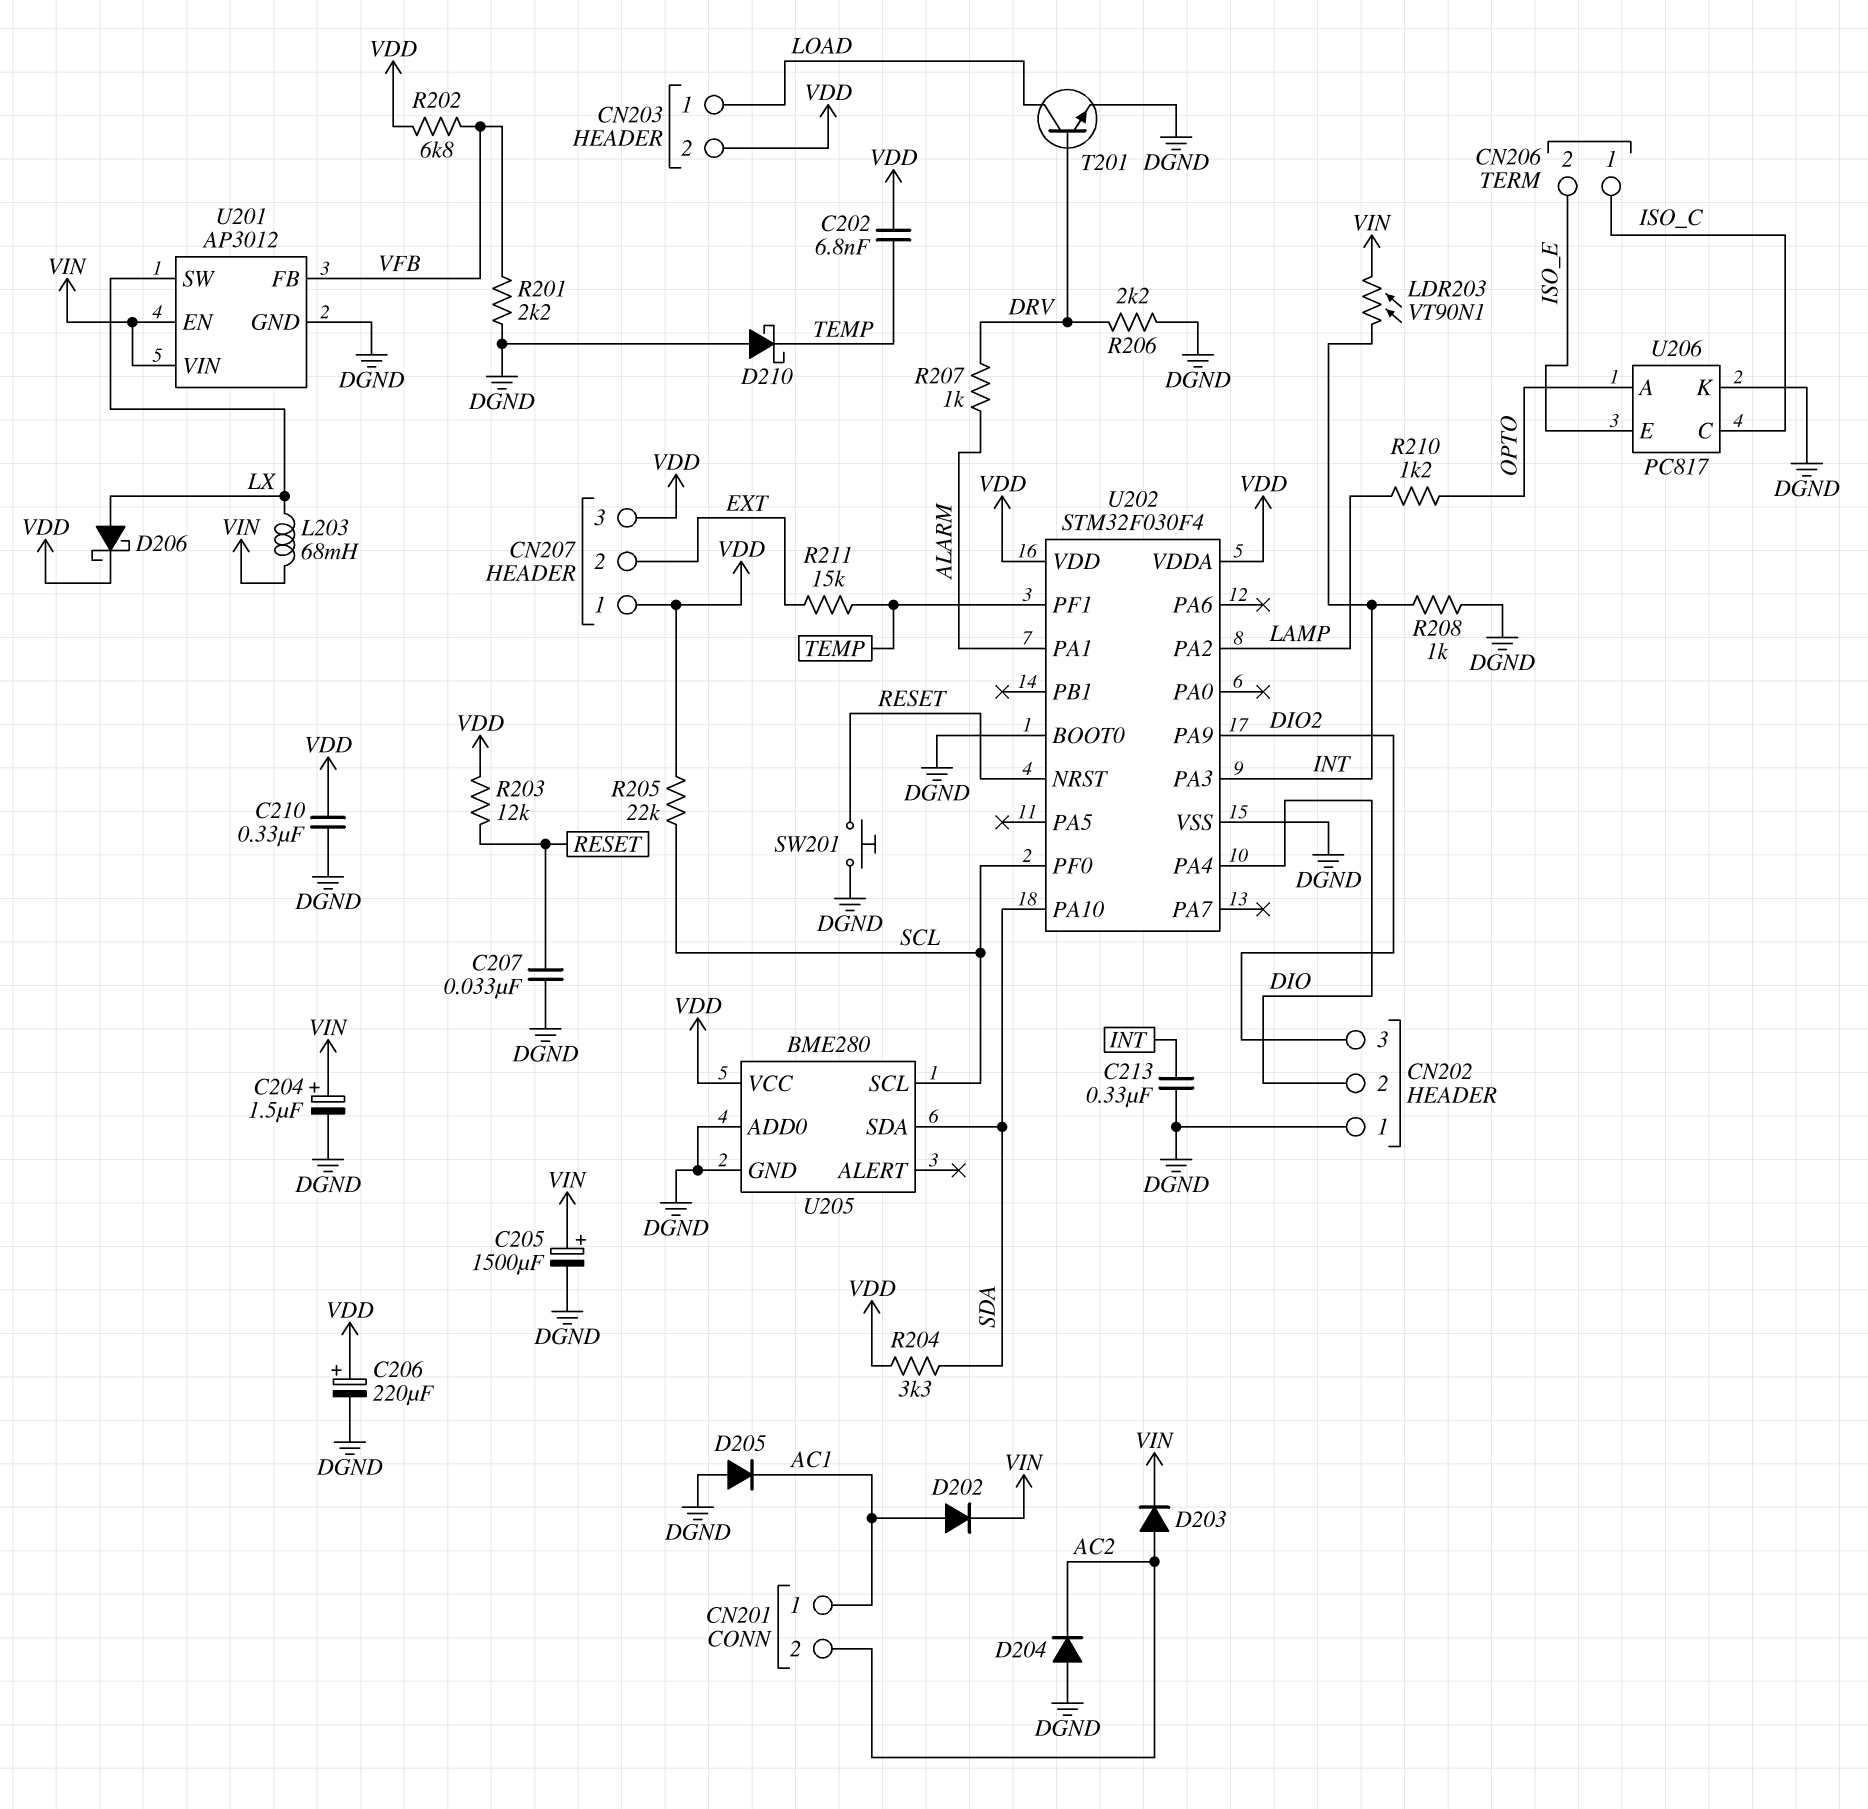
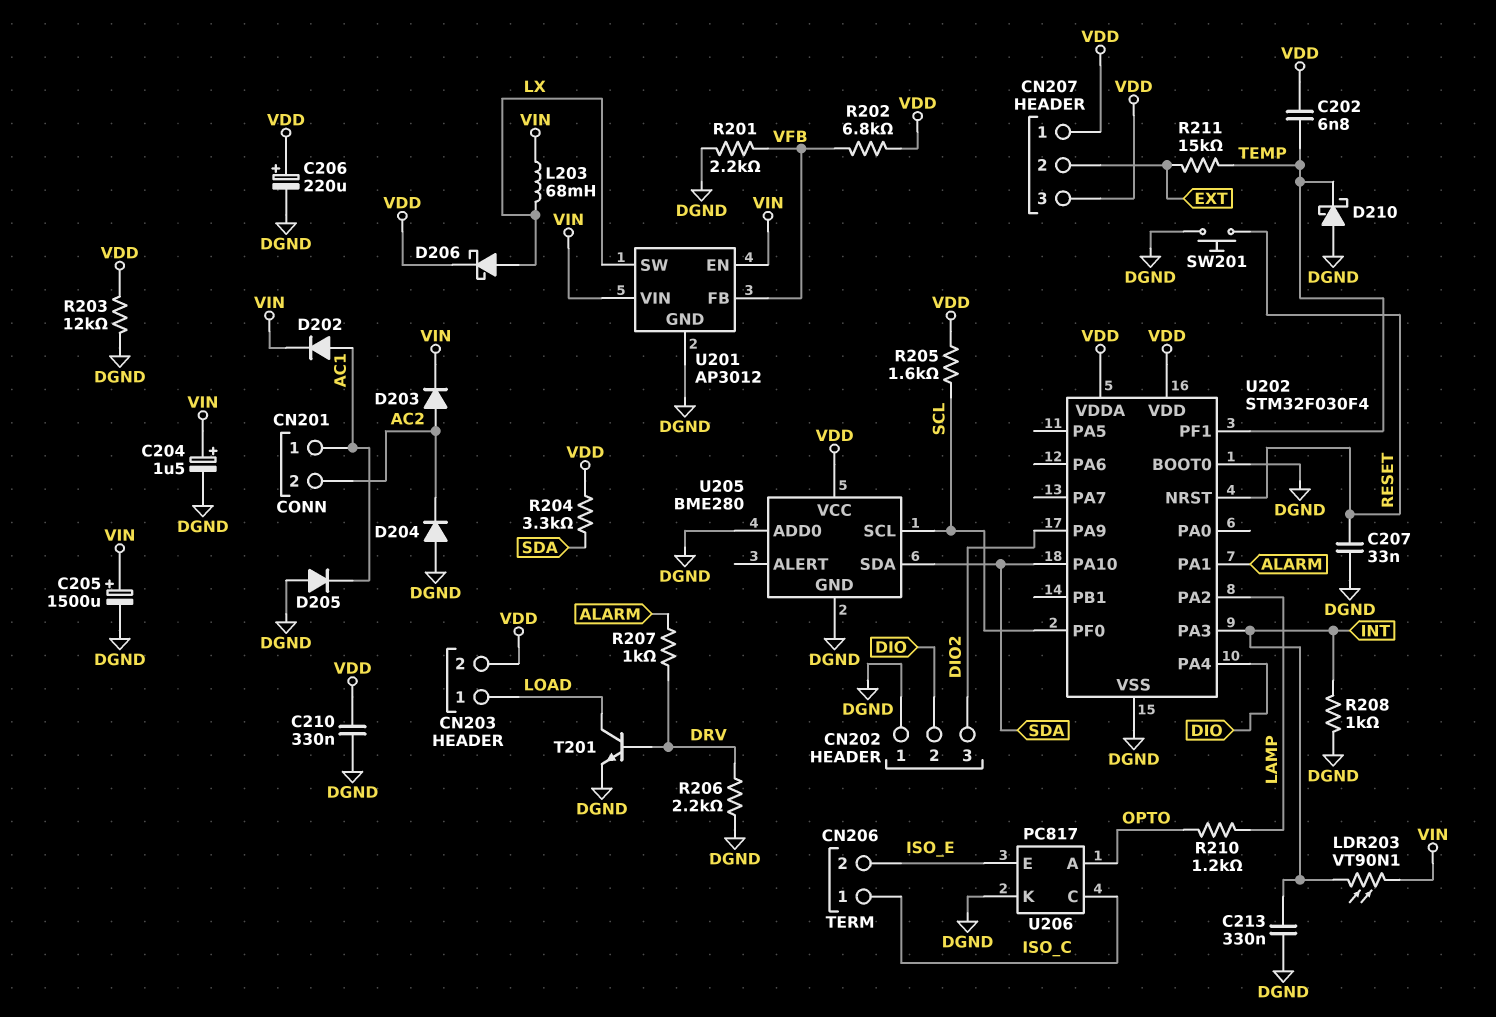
R203: 12k (RESET, VDD) -> 12k (DGND, VDD)
R205: 22k (SCL, VDD) -> 1.6k (SCL, VDD)

